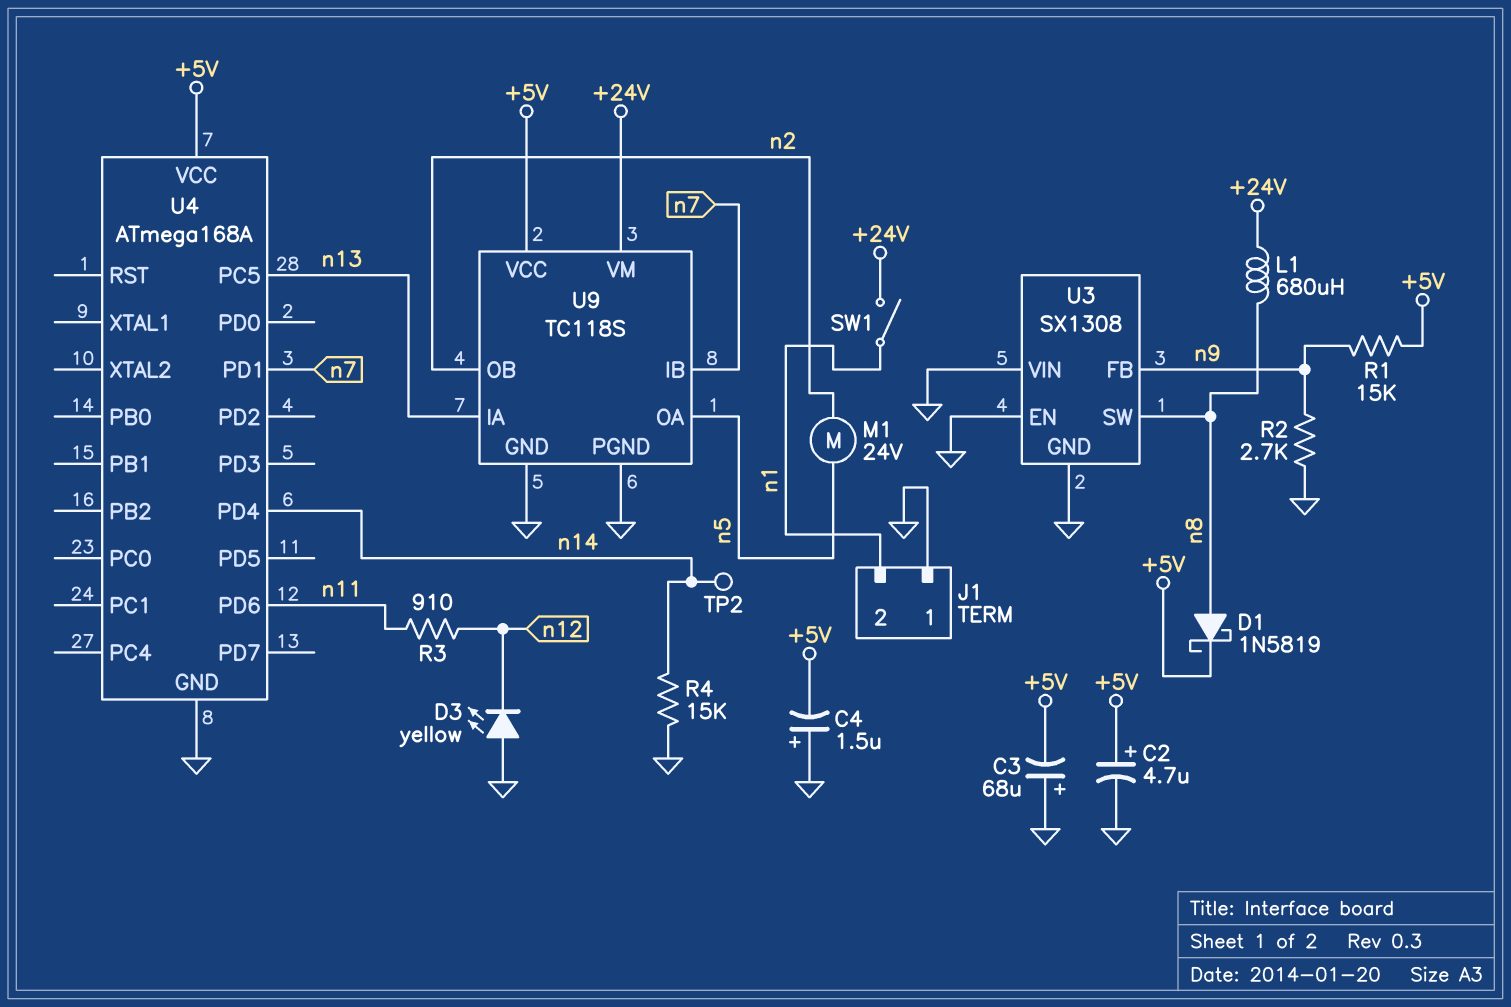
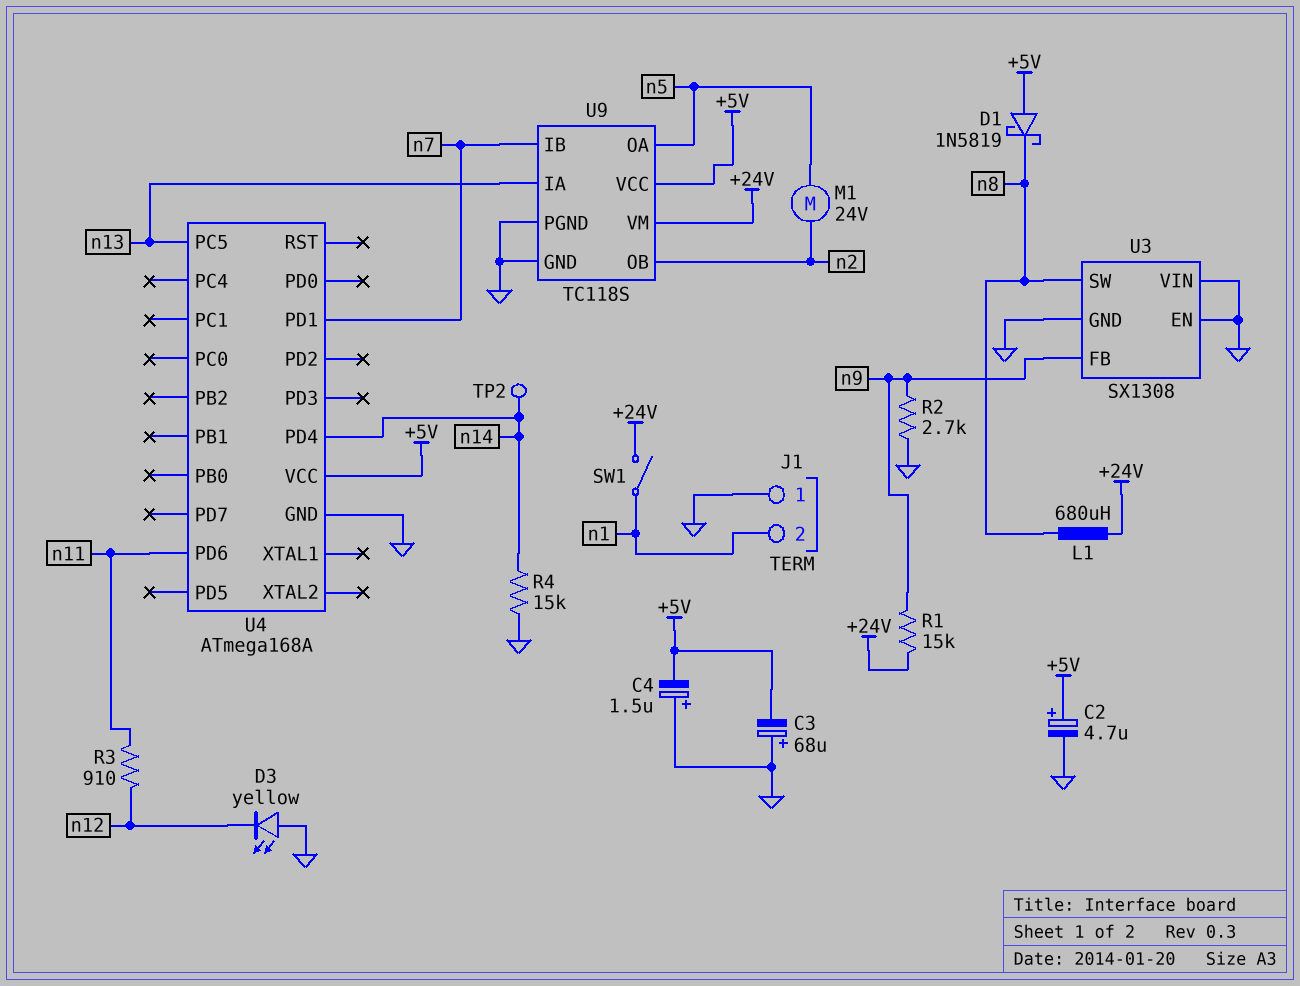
D1: schottky 1N5819 (A n8, K +5V) -> schottky 1N5819 (A +5V, K n8)
R1: 15k (+5V, n9) -> 15k (+24V, n9)

